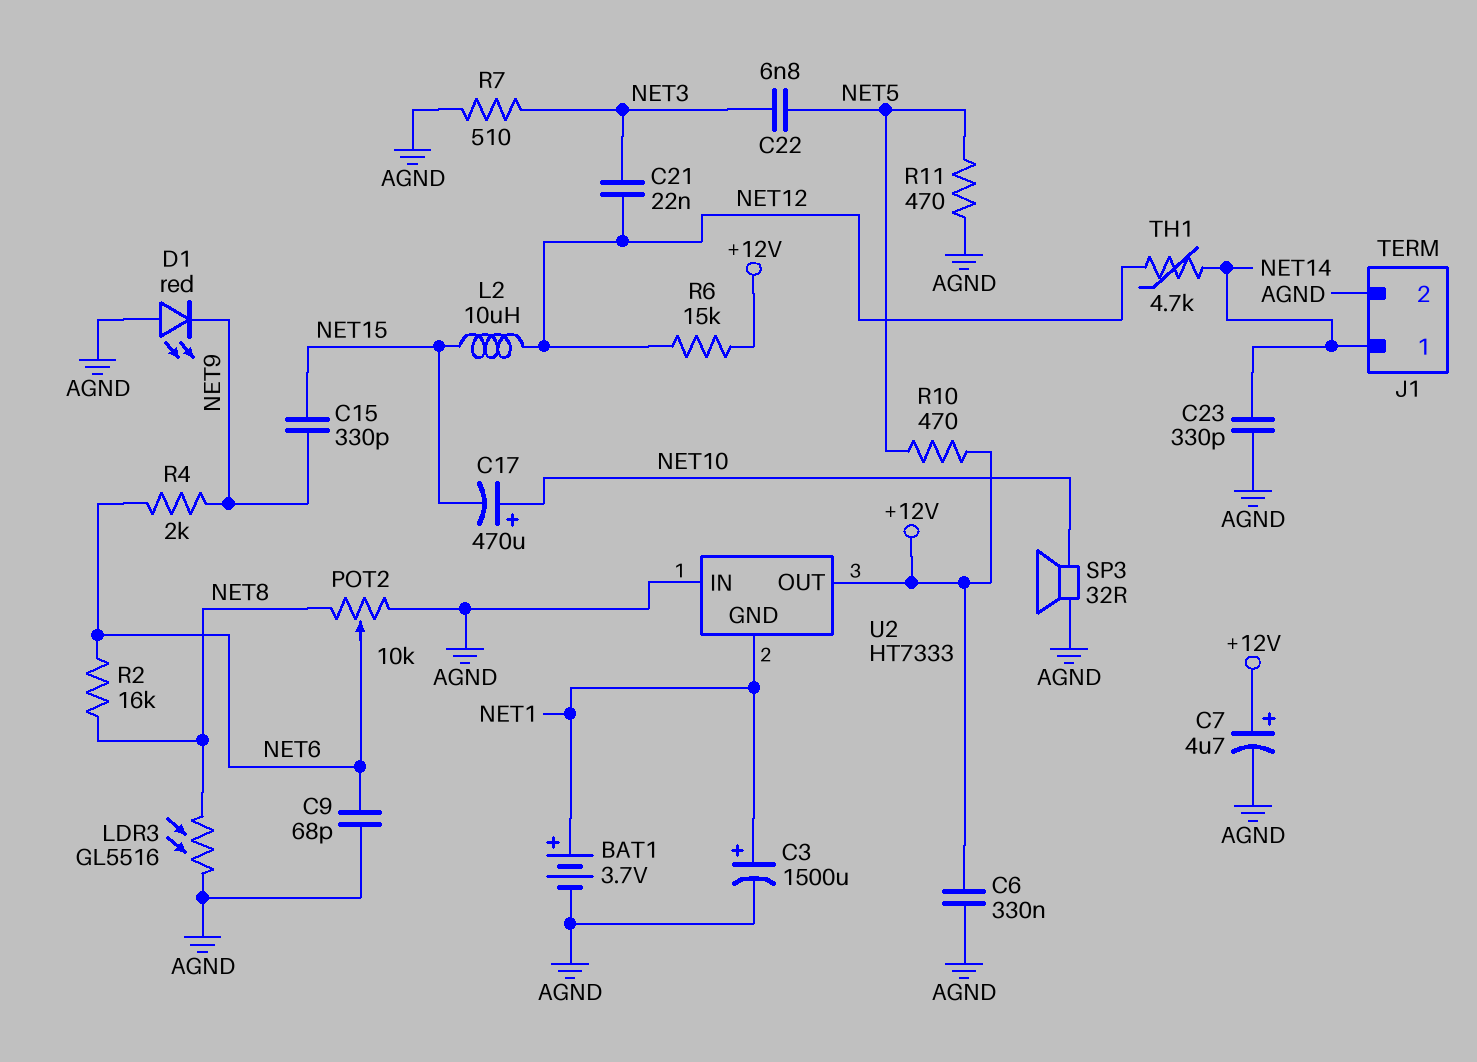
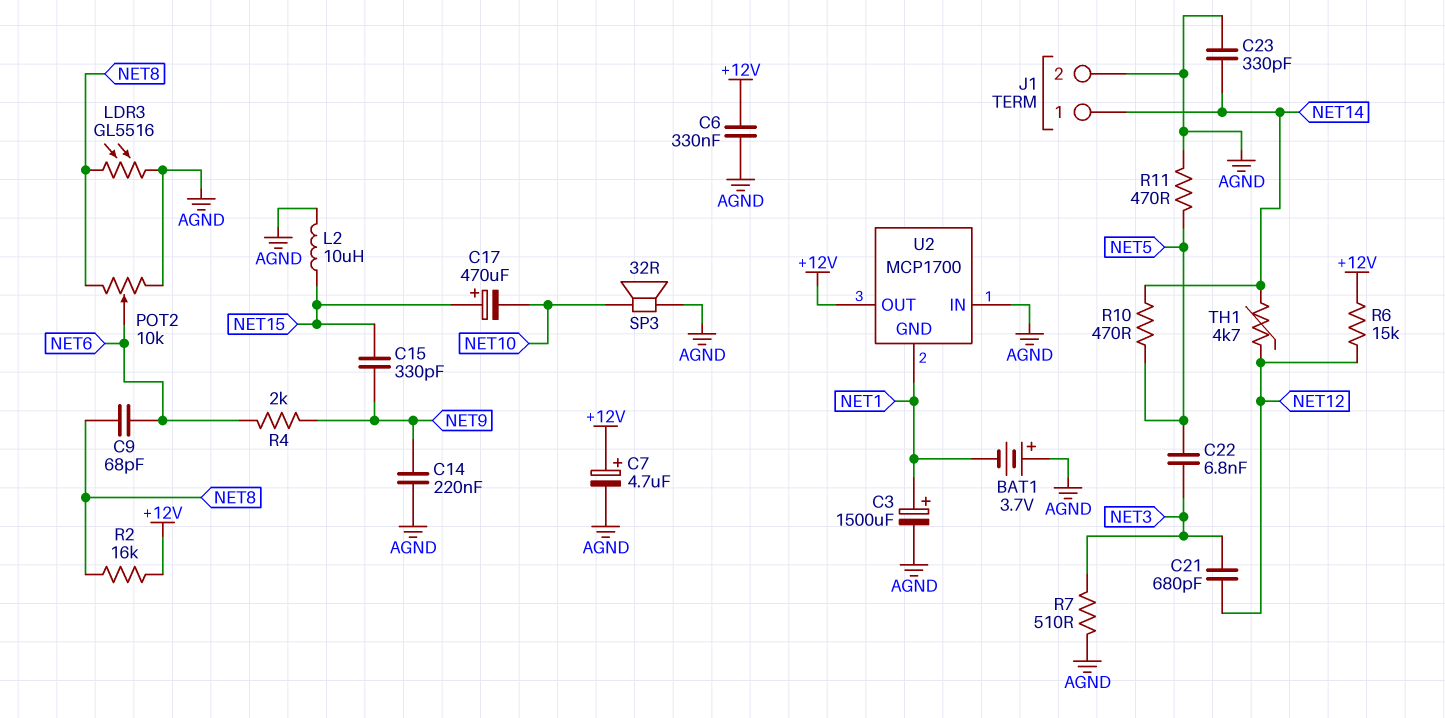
BAT1: 3.7V (plus NET1, minus AGND) -> 3.7V (plus AGND, minus NET1)
C9: 68pF (AGND, NET6) -> 68pF (NET6, NET8)
C14: none -> 220nF (AGND, NET9)
C17: 470uF (plus NET10, minus NET15) -> 470uF (plus NET15, minus NET10)
C21: 22nF (NET3, NET12) -> 680pF (NET3, NET12)
D1: LED red (A AGND, K NET9) -> none
L2: 10uH (NET12, NET15) -> 10uH (AGND, NET15)
R2: 16k (NET6, NET8) -> 16k (+12V, NET8)
R10: 470 (+12V, NET5) -> 470 (NET5, NET14)
U2: HT7333 -> MCP1700

